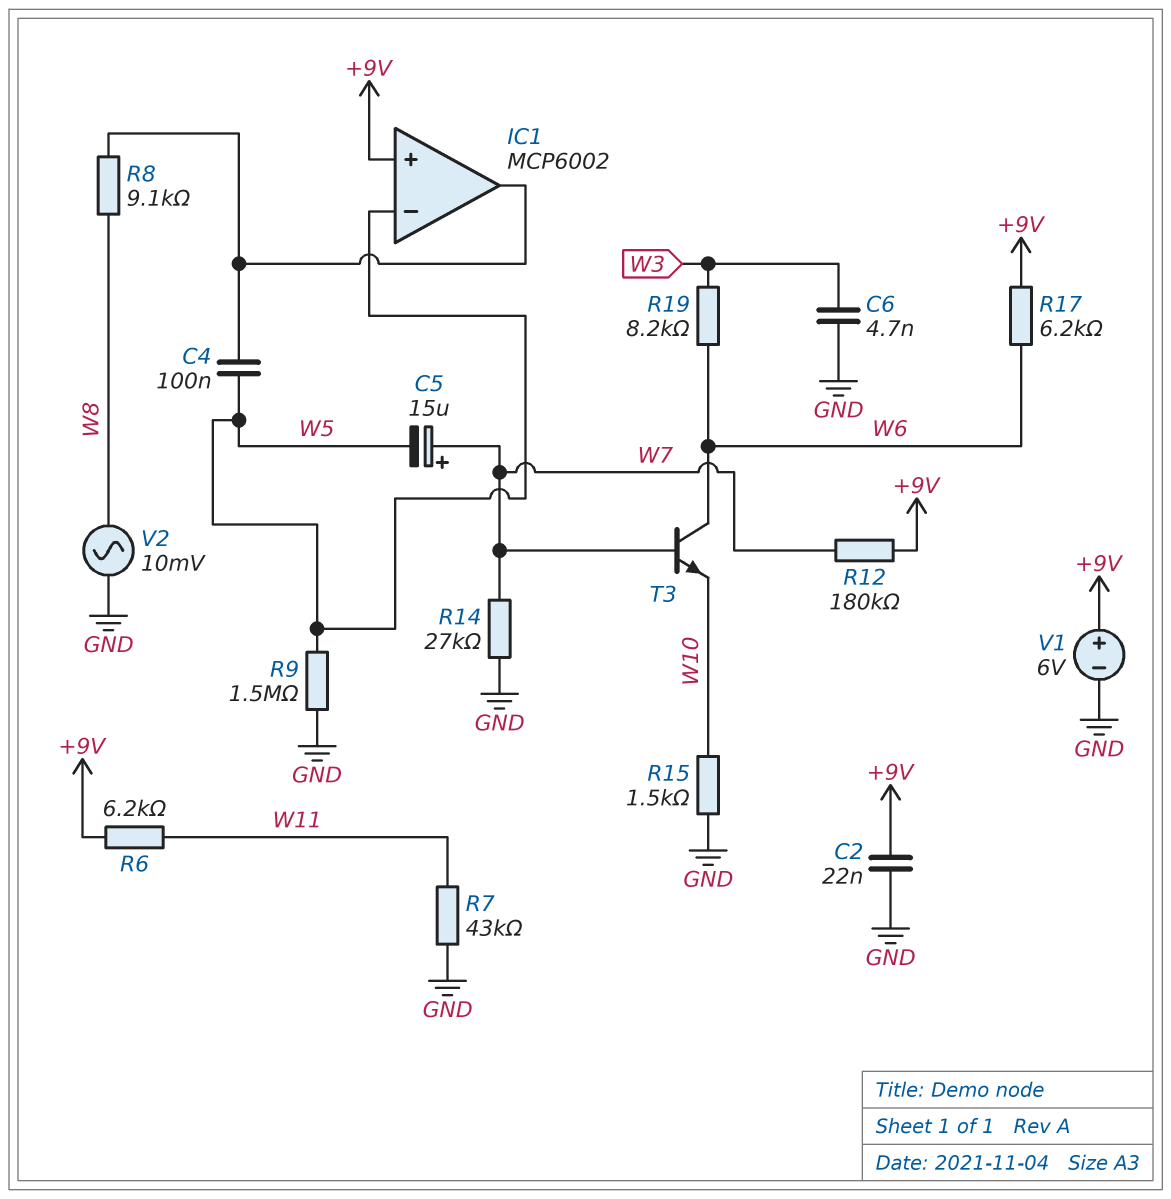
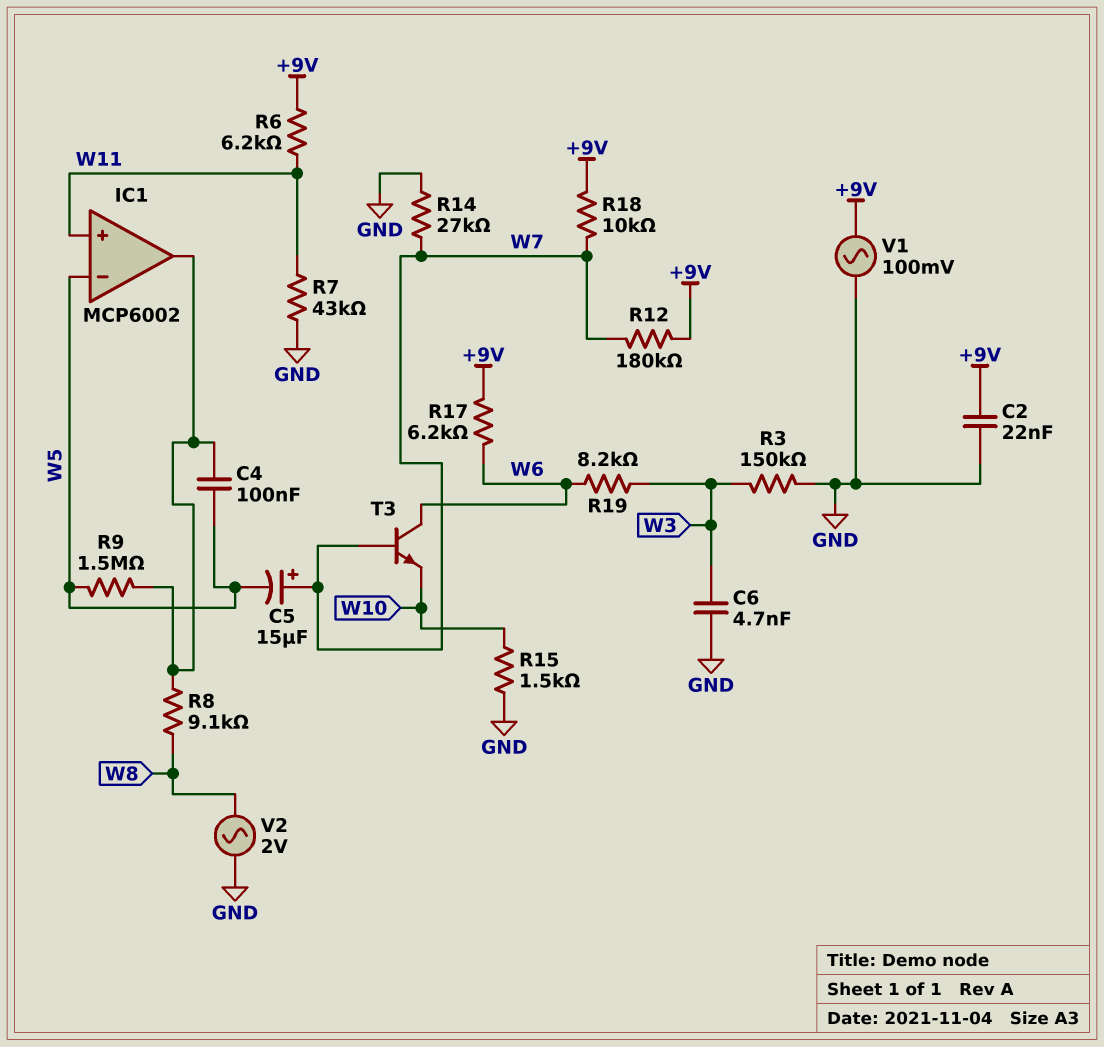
IC1 pin in+: +9V -> W11
R3: none -> 150k (GND, W3)
R9: 1.5M (GND, W5) -> 1.5M (IC1/out, W5)
R18: none -> 10k (+9V, W7)
V1: 6V (plus +9V, minus GND) -> AC 100mV (+9V, GND)
V2: AC 10mV (GND, W8) -> AC 2V (GND, W8)

